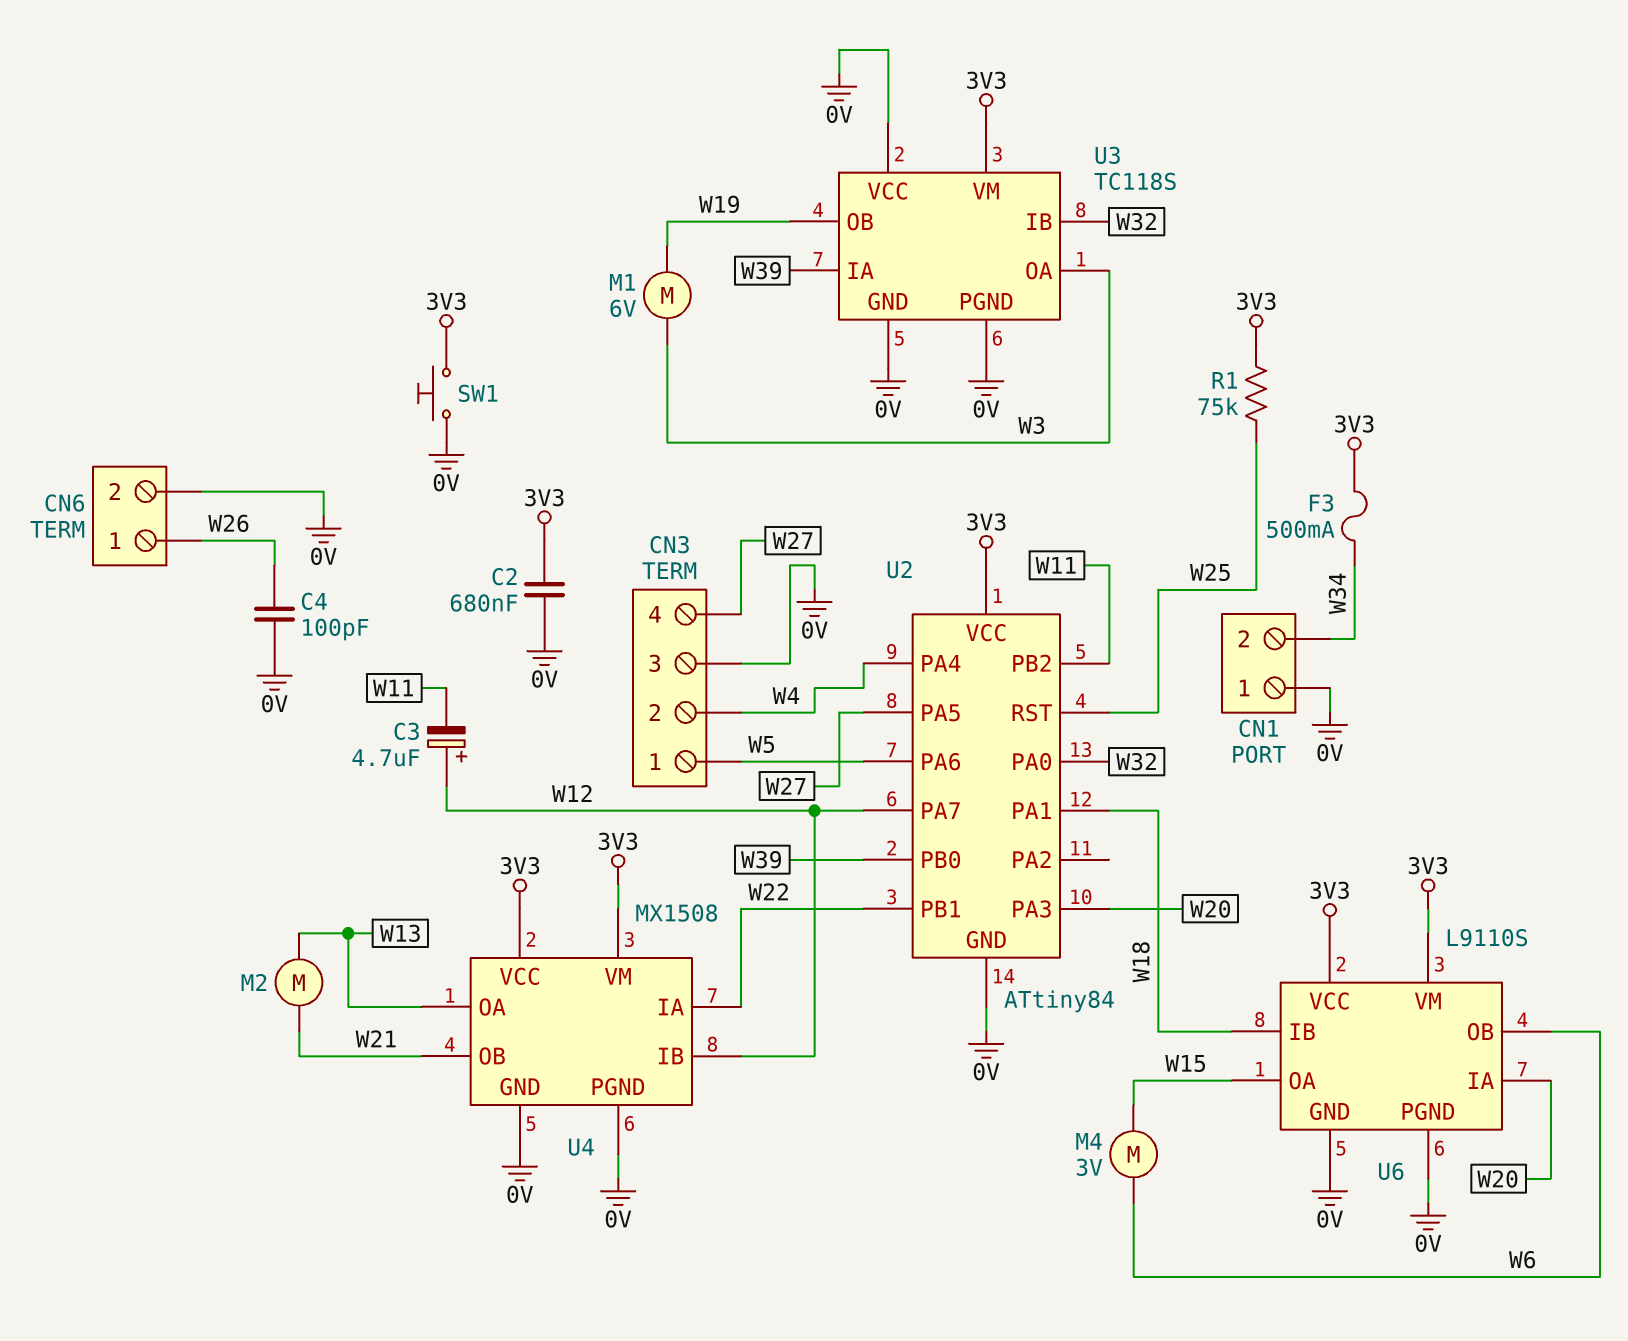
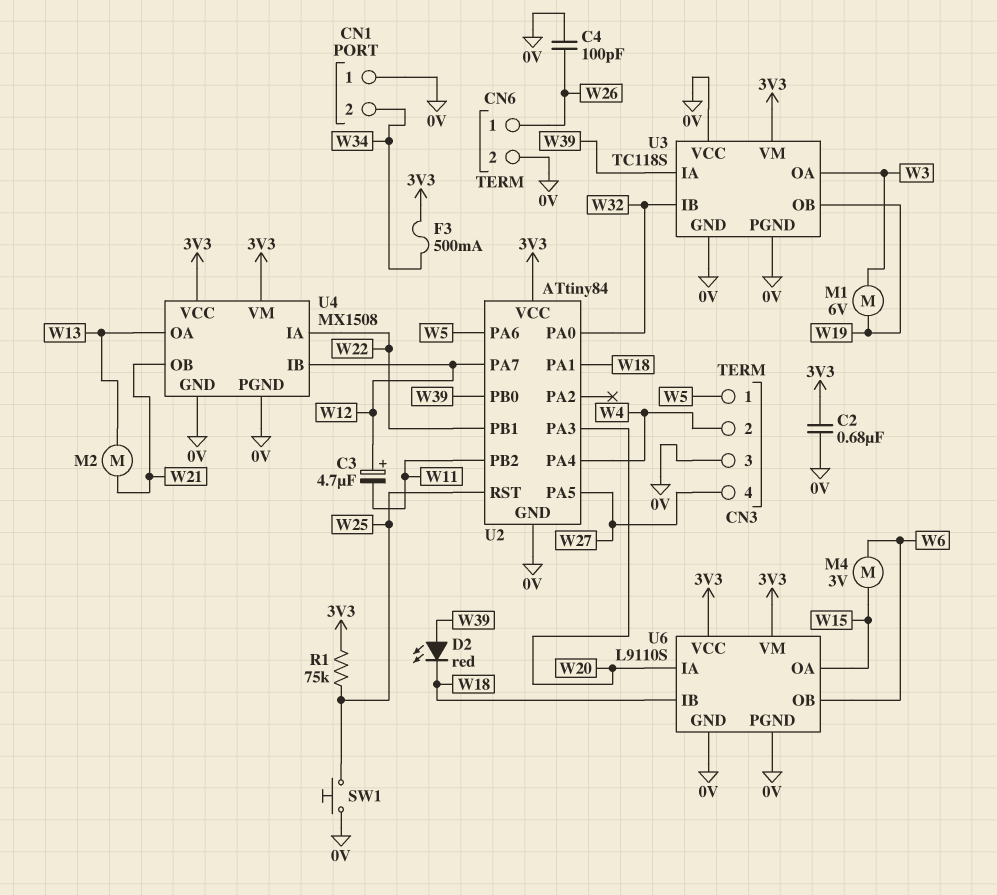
D2: none -> LED red (A W39, K W18)
SW1: button (0V, 3V3) -> button (0V, W25)

